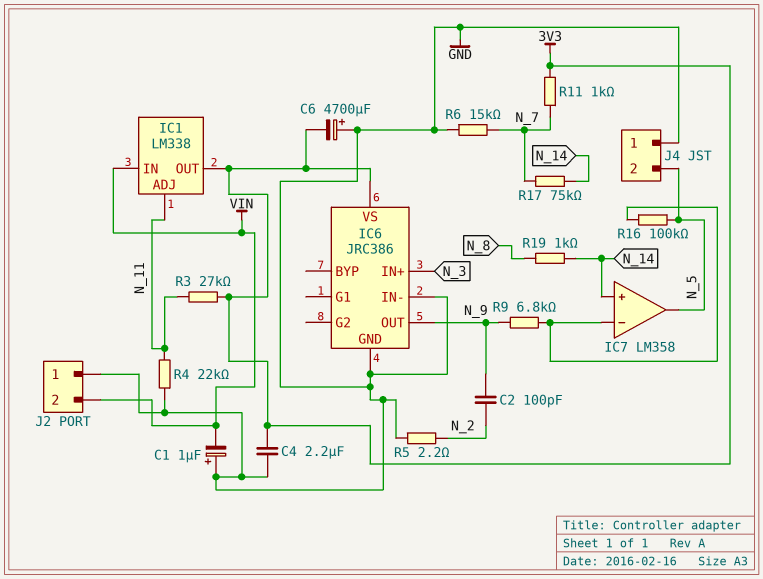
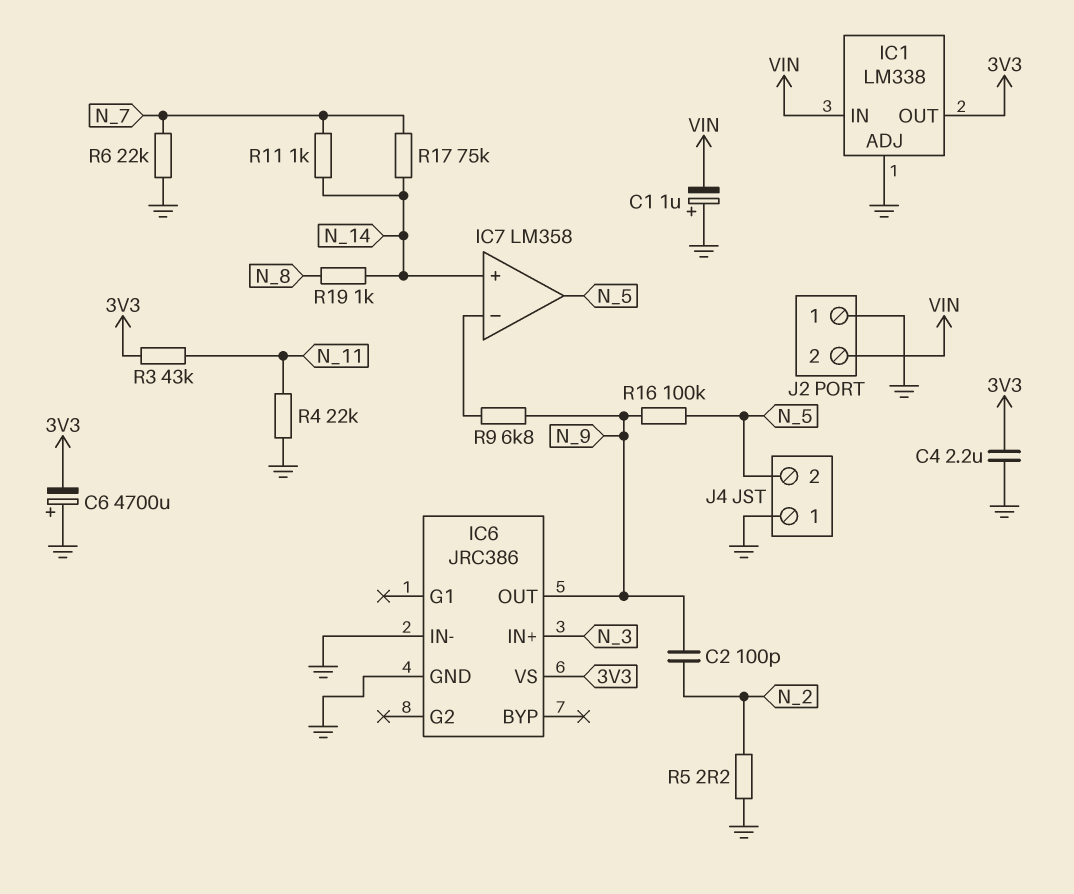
IC1 pin ADJ: N_11 -> GND
R3: 27k (3V3, N_11) -> 43k (3V3, N_11)
R6: 15k (GND, N_7) -> 22k (GND, N_7)
R11: 1k (3V3, N_7) -> 1k (N_7, N_14)
R16: 100k (IC7/in-, N_5) -> 100k (N_5, N_9)

